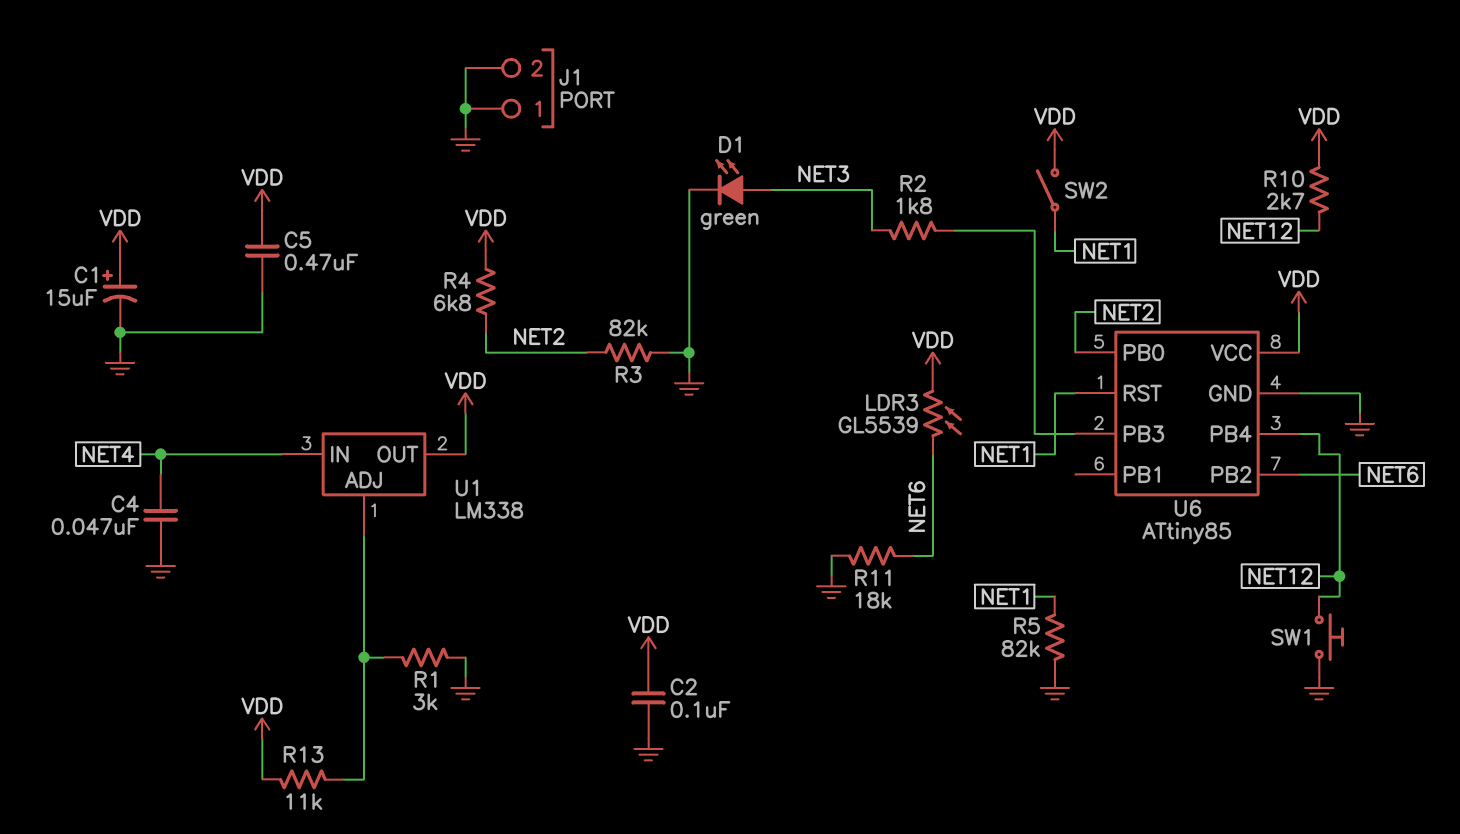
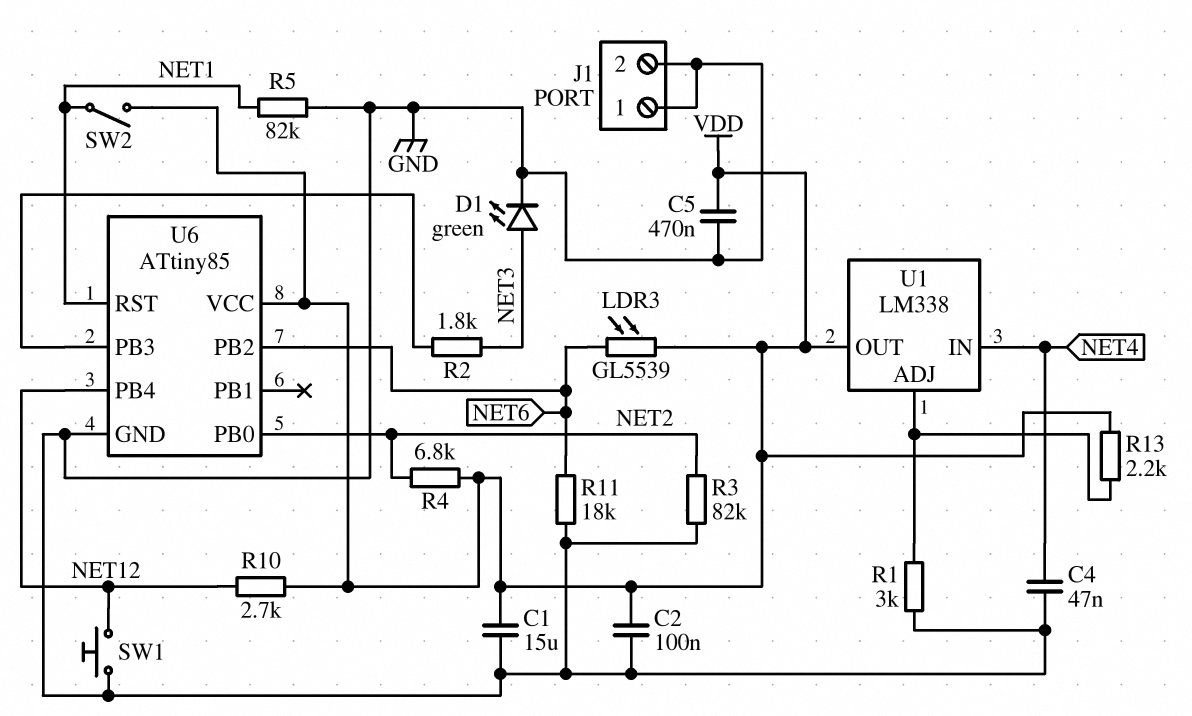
C1: 15uF (plus VDD, minus GND) -> 15uF (GND, VDD)
R13: 11k (U1/ADJ, VDD) -> 2.2k (U1/ADJ, VDD)

